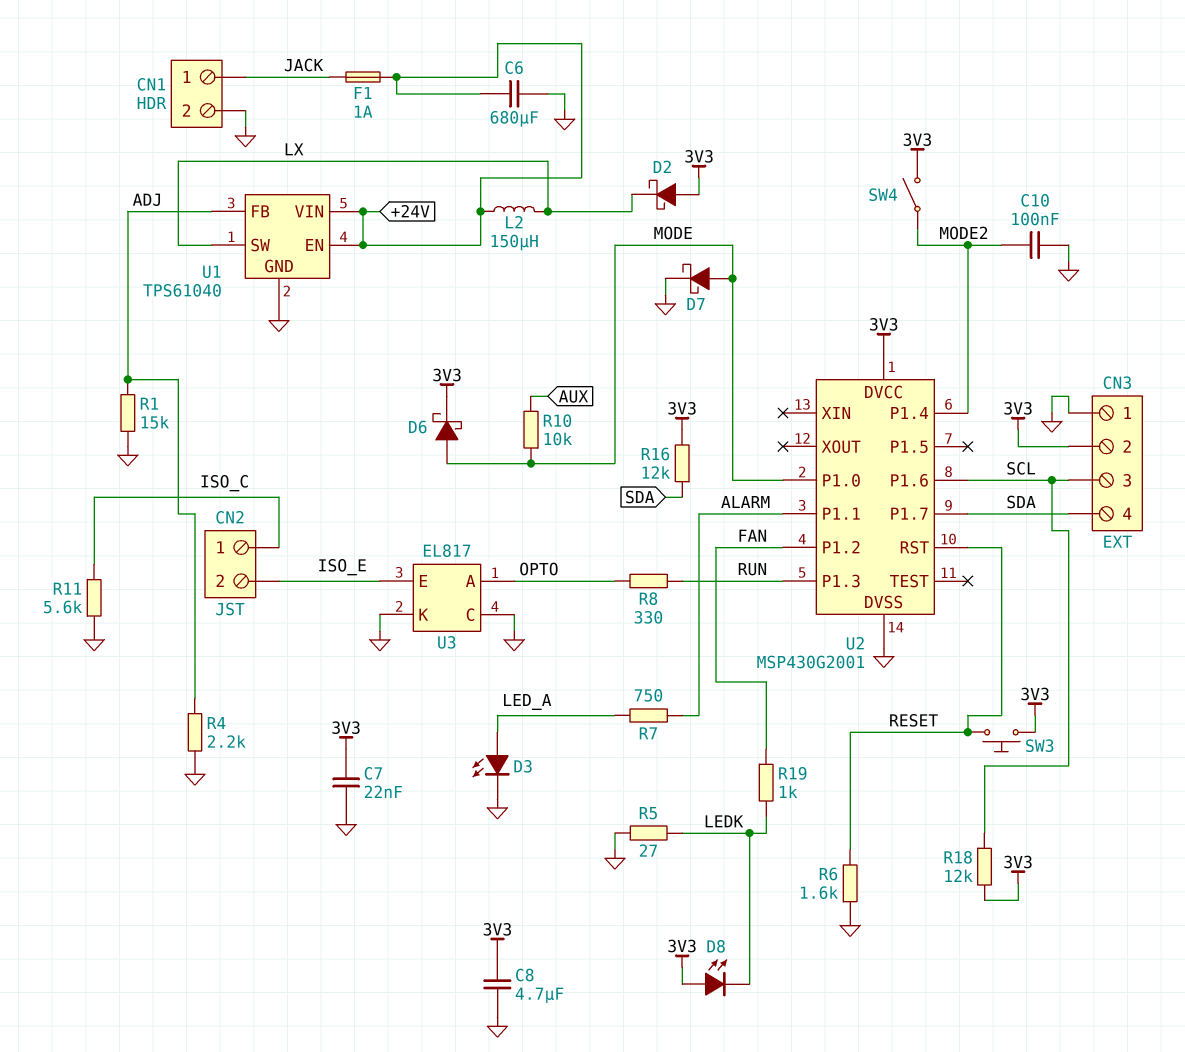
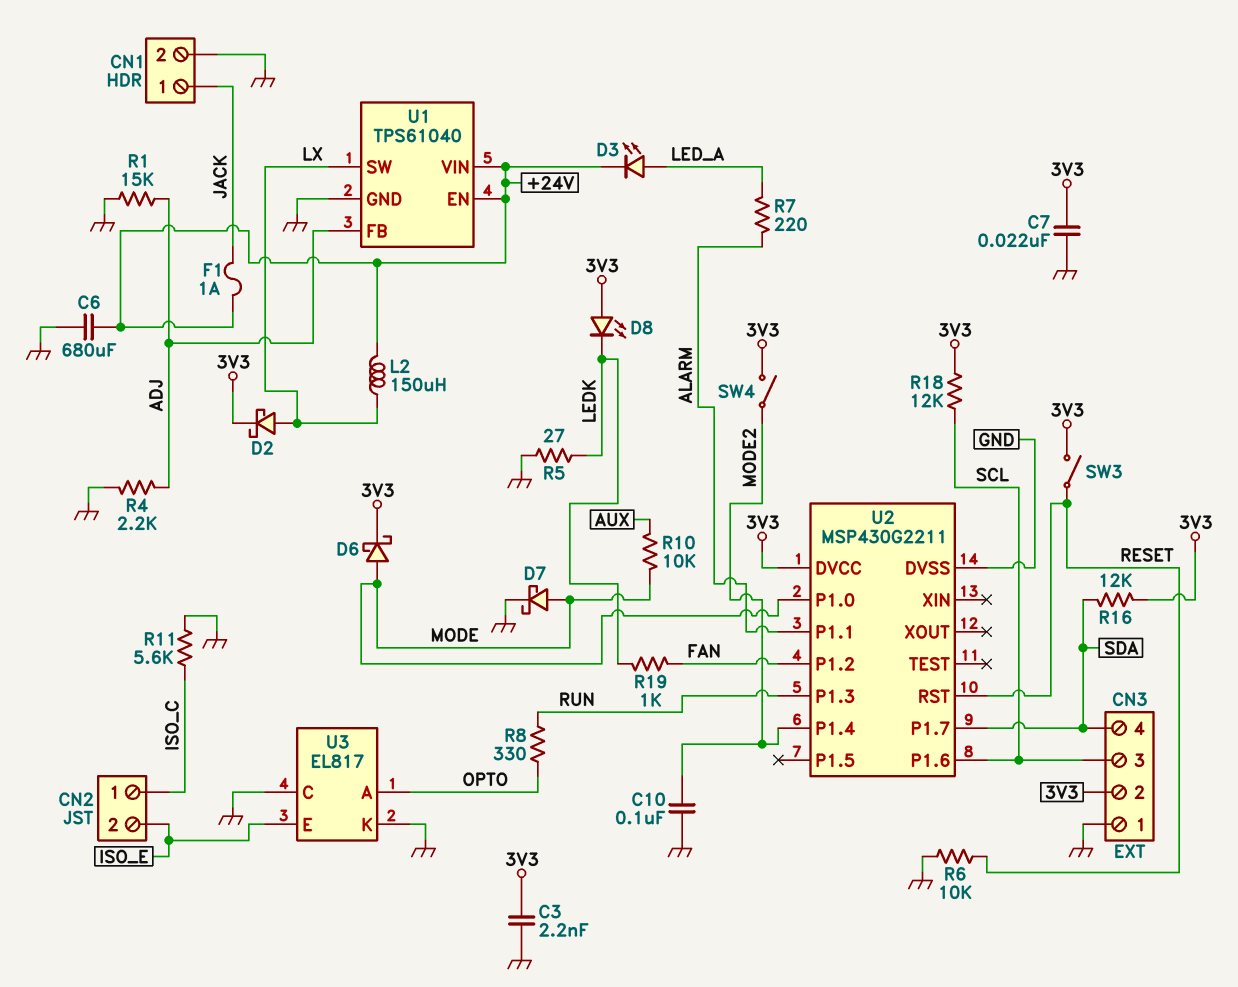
C3: none -> 2.2nF (3V3, GND)
C8: 4.7uF (3V3, GND) -> none
D2: schottky (A 3V3, K LX) -> schottky (A LX, K 3V3)
D3: LED (A LED_A, K GND) -> LED (A LED_A, K +24V)
R6: 1.6k (GND, RESET) -> 10k (GND, RESET)
R7: 750 (ALARM, LED_A) -> 220 (ALARM, LED_A)
SW3: button (3V3, RESET) -> switch (3V3, RESET)
U2: MSP430G2001 -> MSP430G2211

